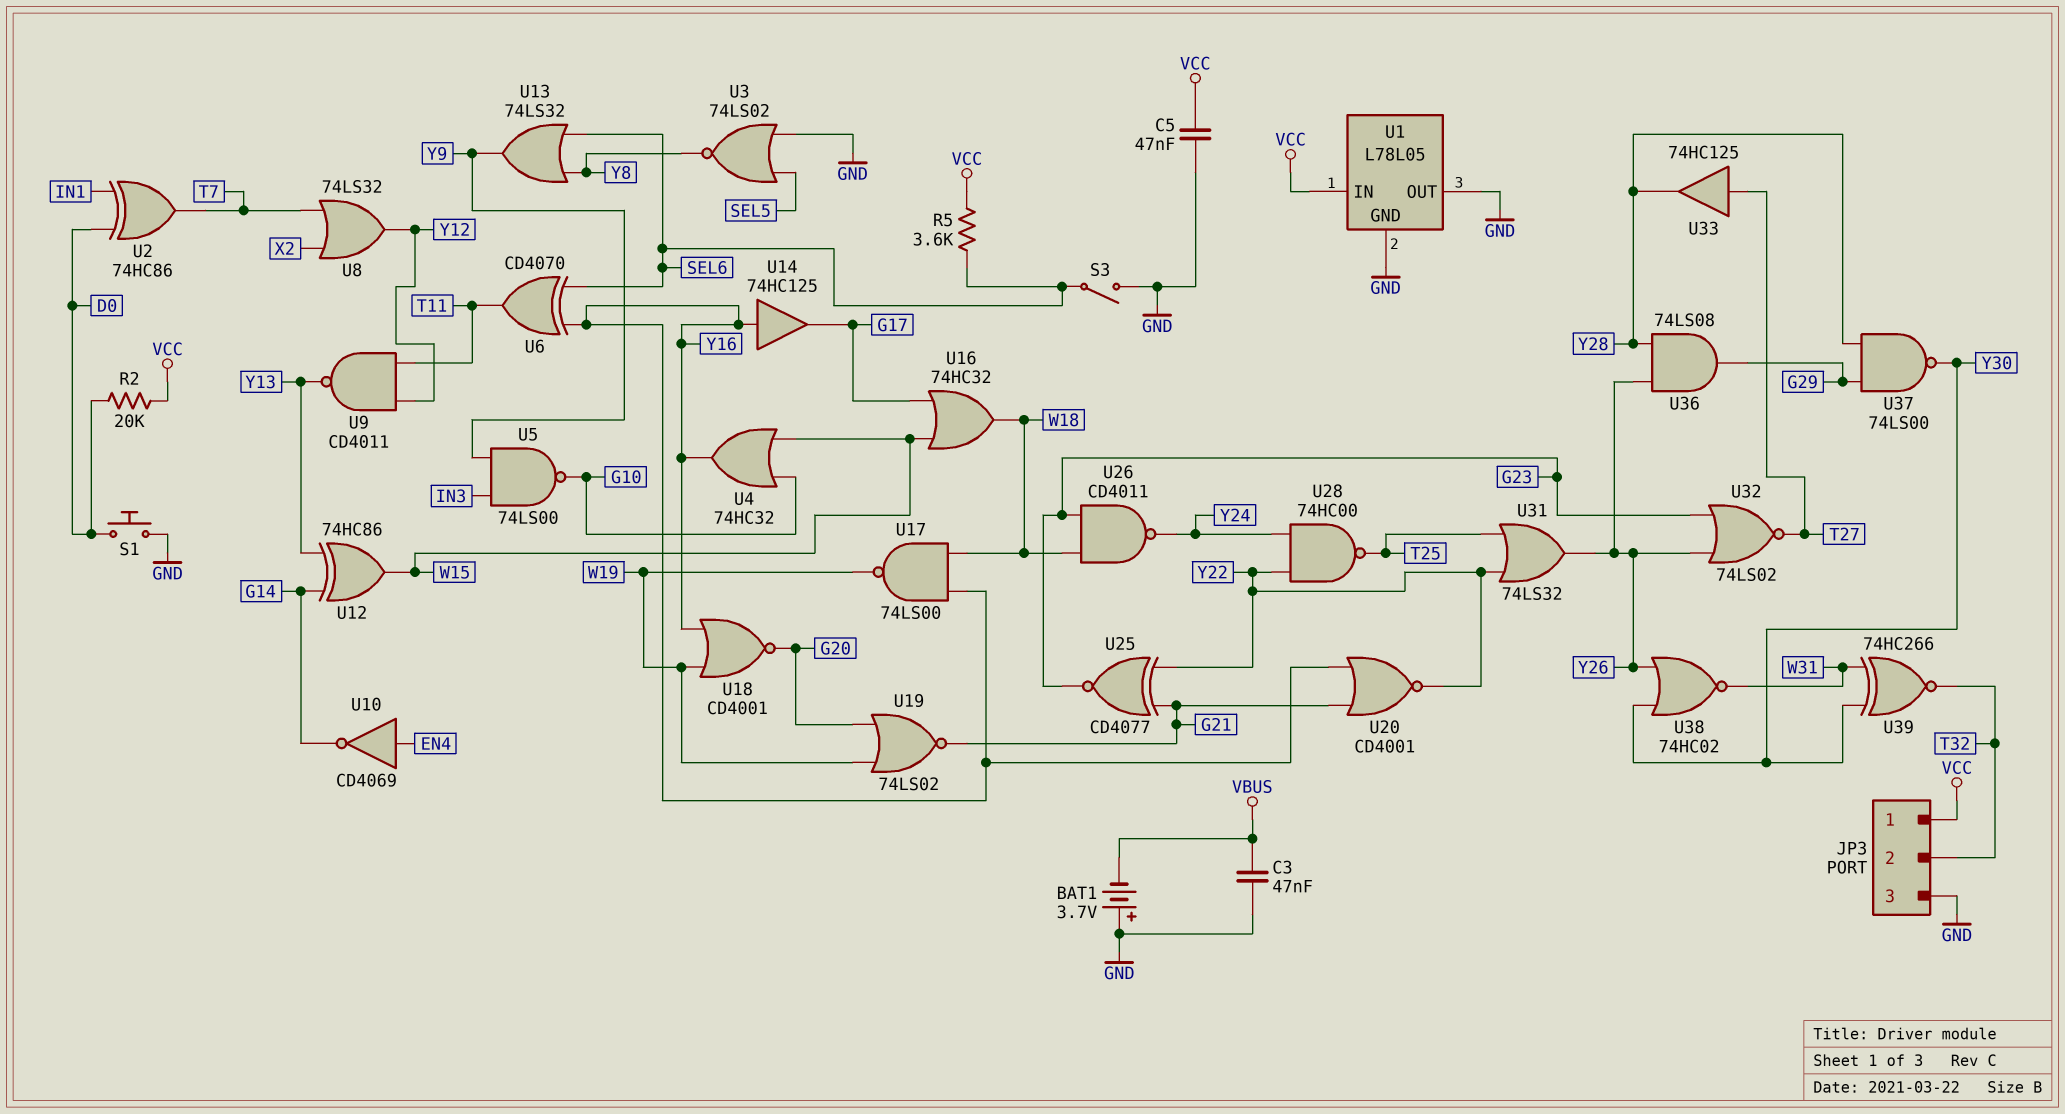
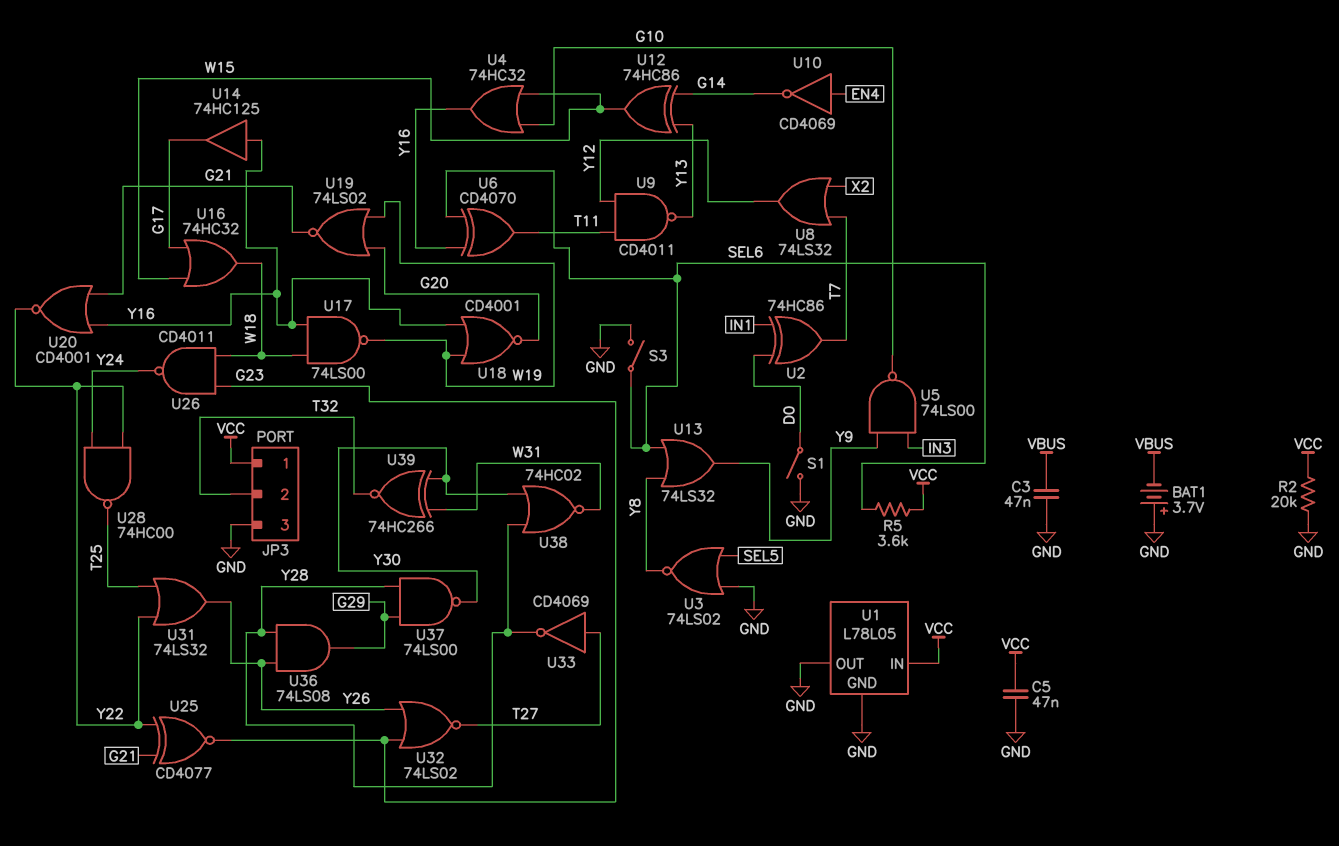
R2: 20k (D0, VCC) -> 20k (GND, VCC)
S1: button (D0, GND) -> switch (D0, GND)
U33: buffer 74HC125 (in T27, out Y28) -> NOT CD4069 (in T27, out Y28)
U38: NOR 74HC02 (in Y26, in Y30, out W31) -> NOR 74HC02 (in Y28, in Y30, out W31)

